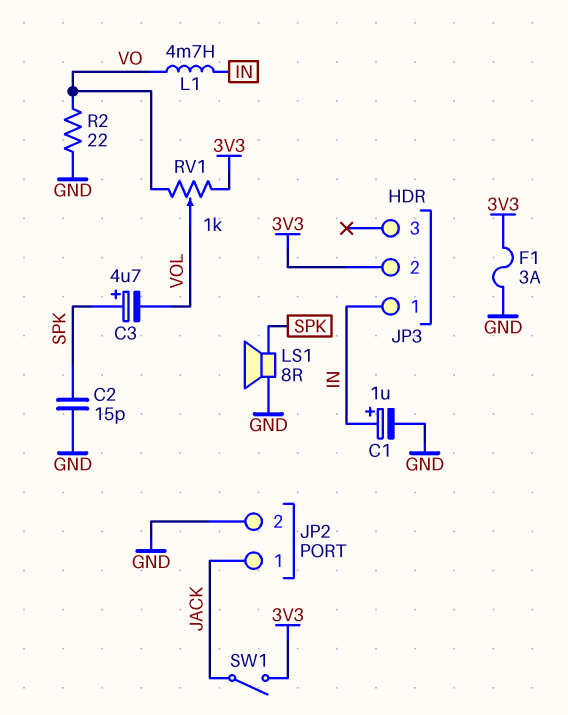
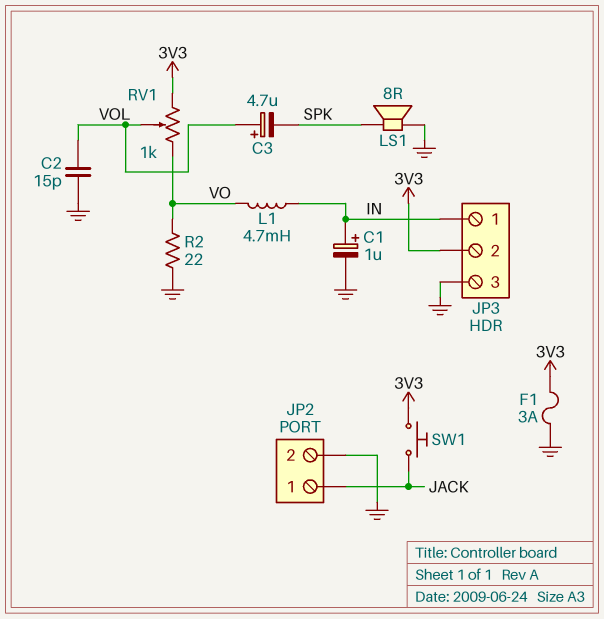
C2: 15pF (GND, SPK) -> 15pF (GND, VOL)
C3: 4.7uF (plus SPK, minus VOL) -> 4.7uF (plus VOL, minus SPK)
JP3 pin 3: none -> GND
SW1: switch (3V3, JACK) -> button (3V3, JACK)

